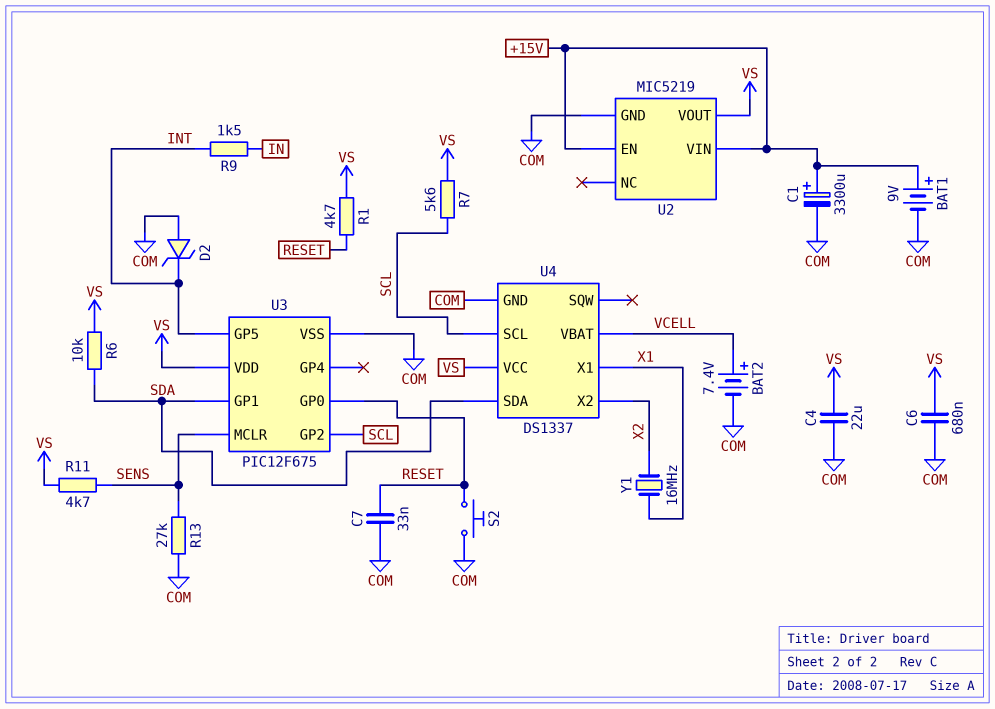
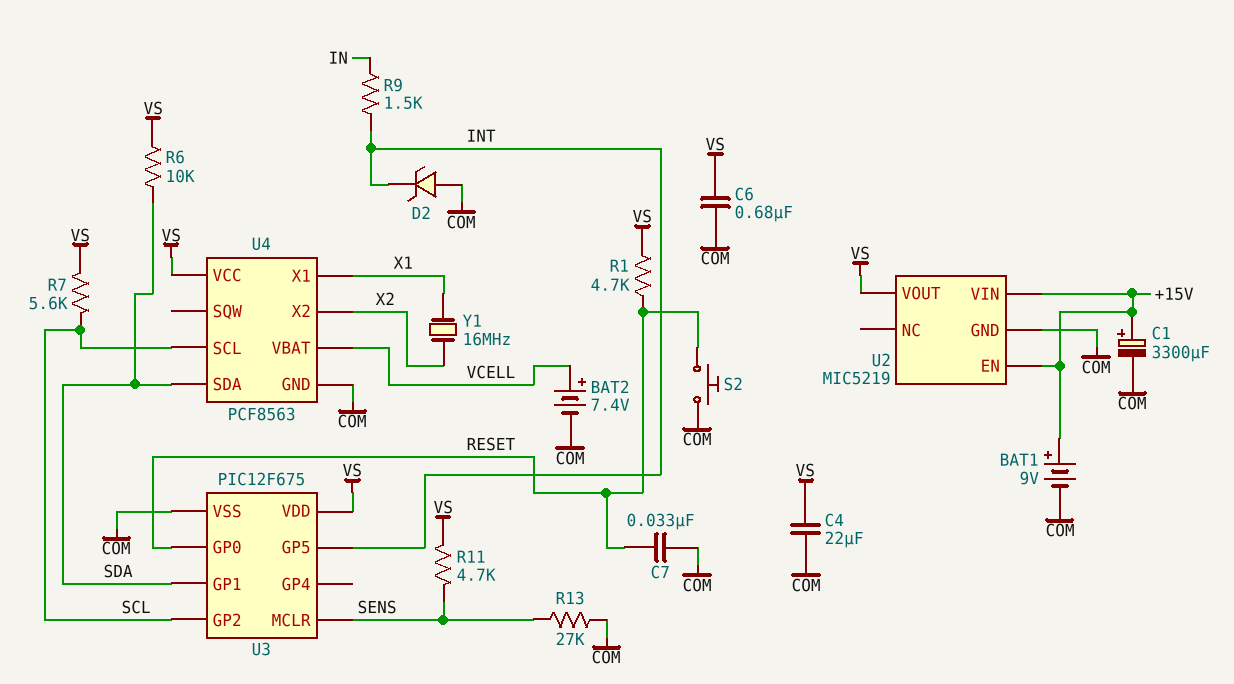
U4: DS1337 -> PCF8563

